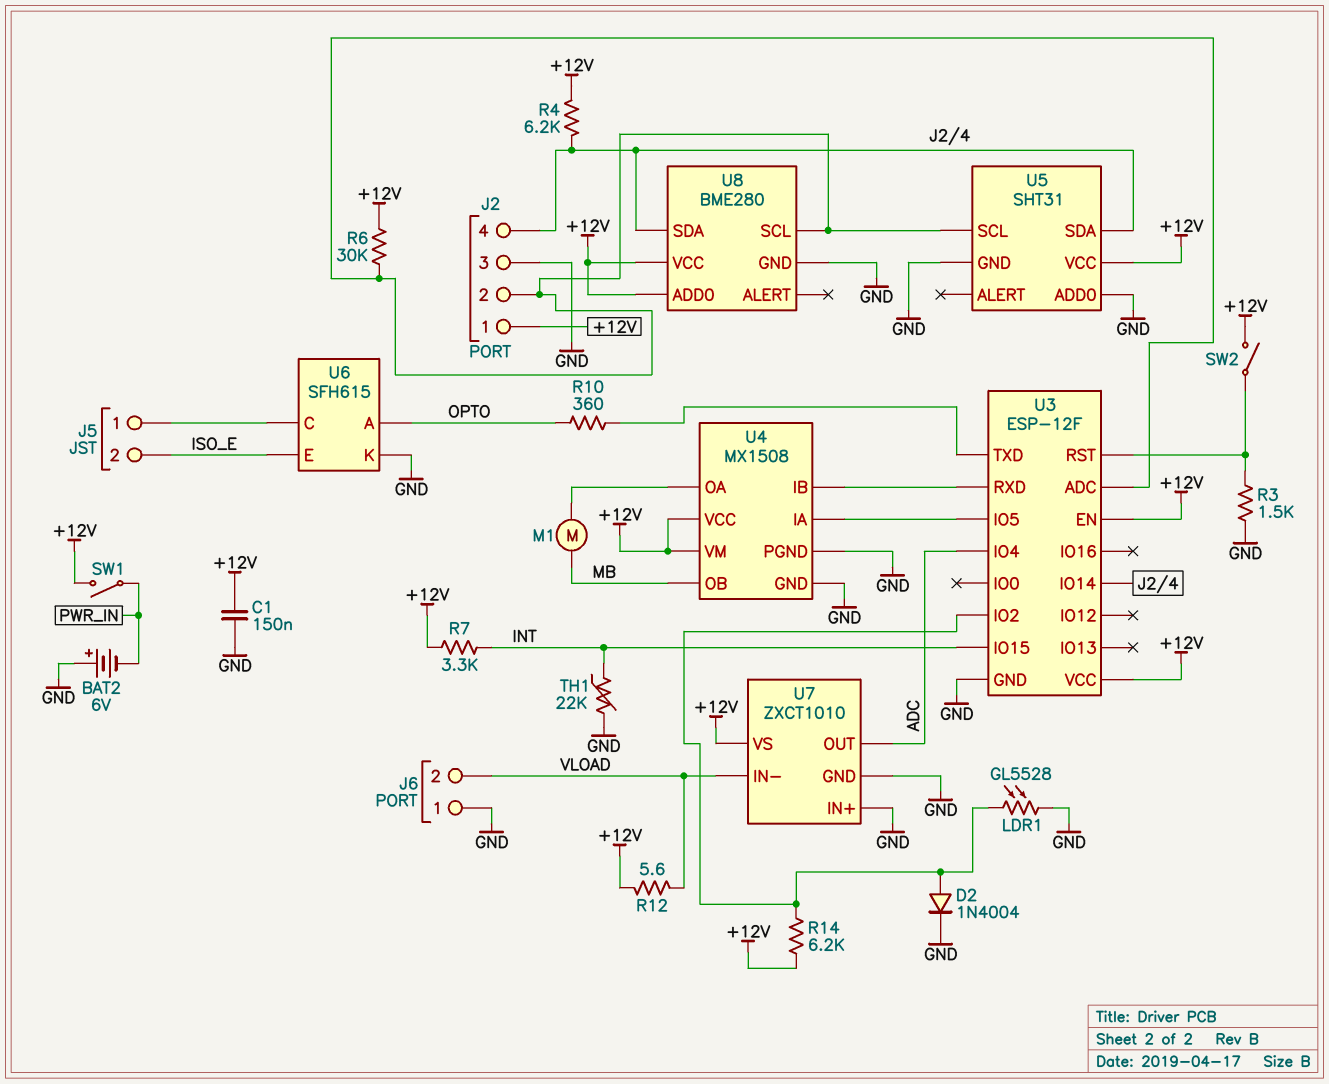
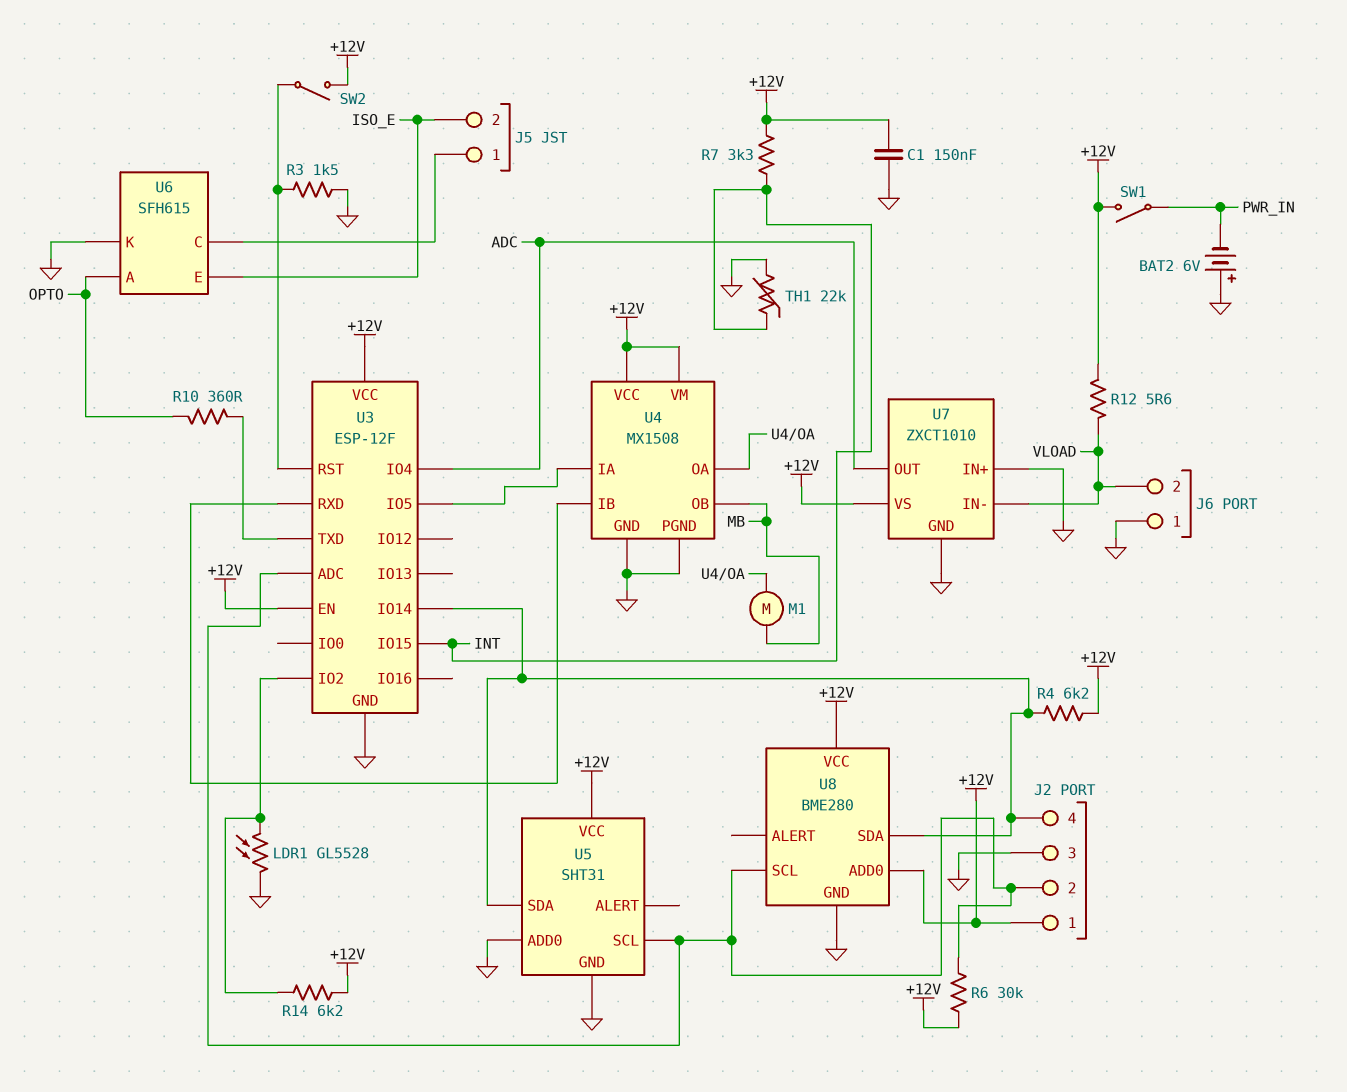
D2: diode 1N4004 (A U3/IO2, K GND) -> none

